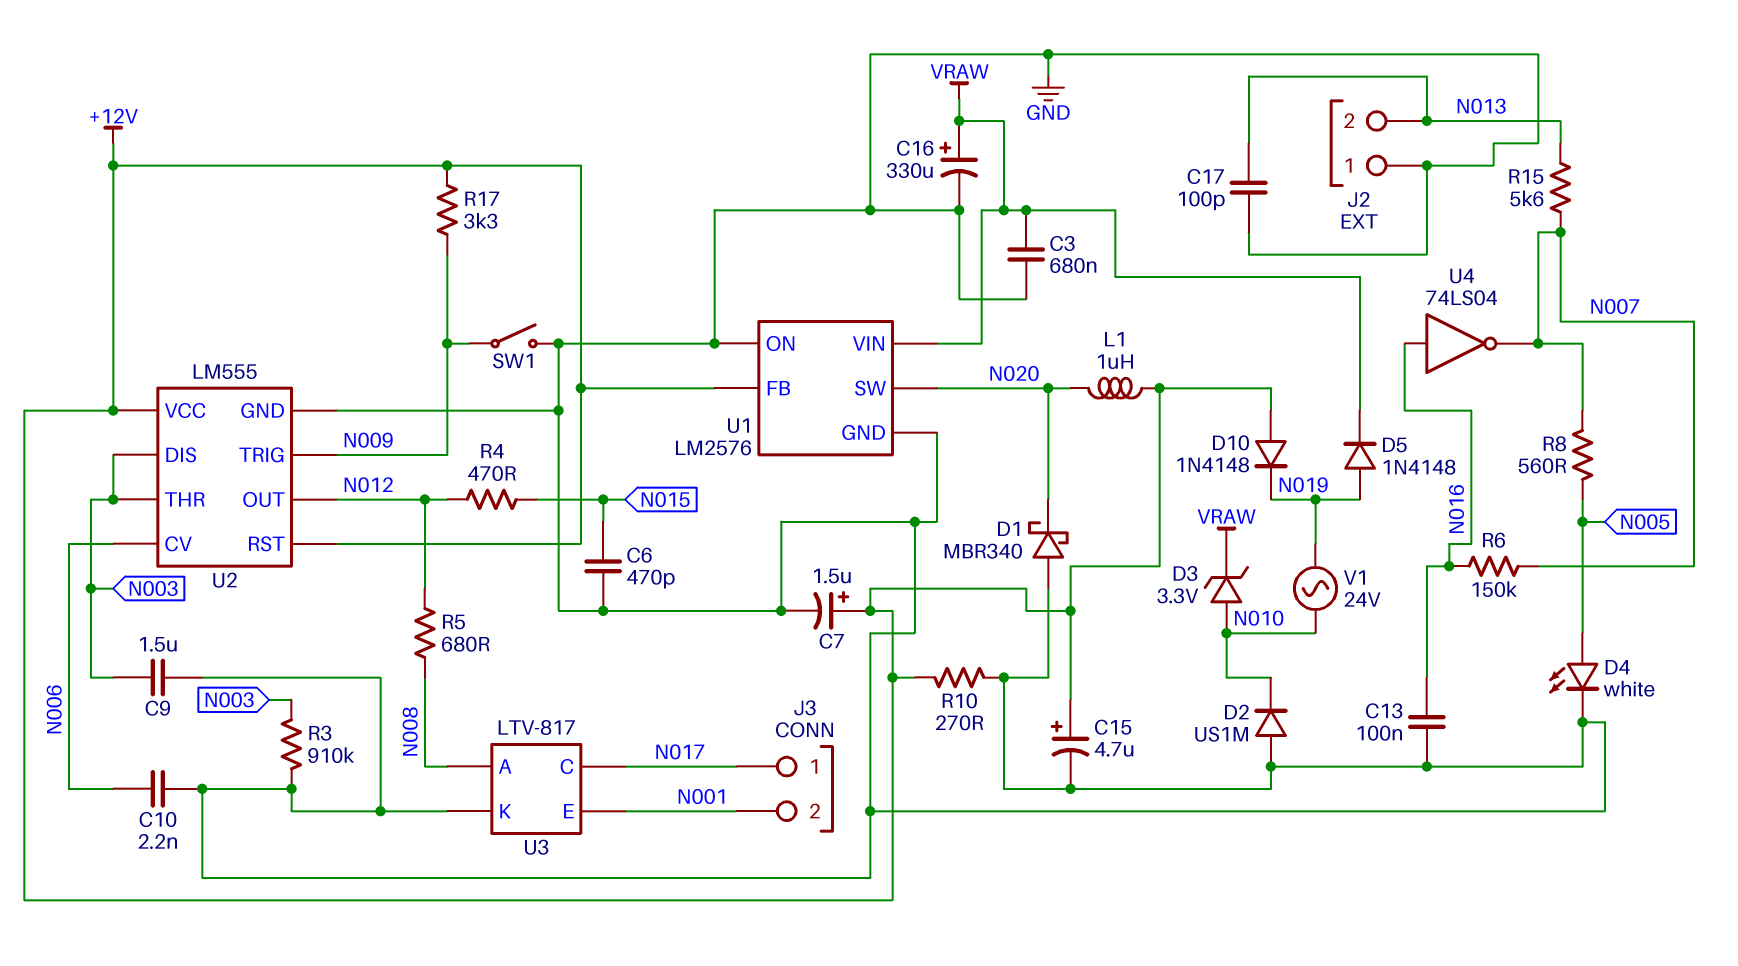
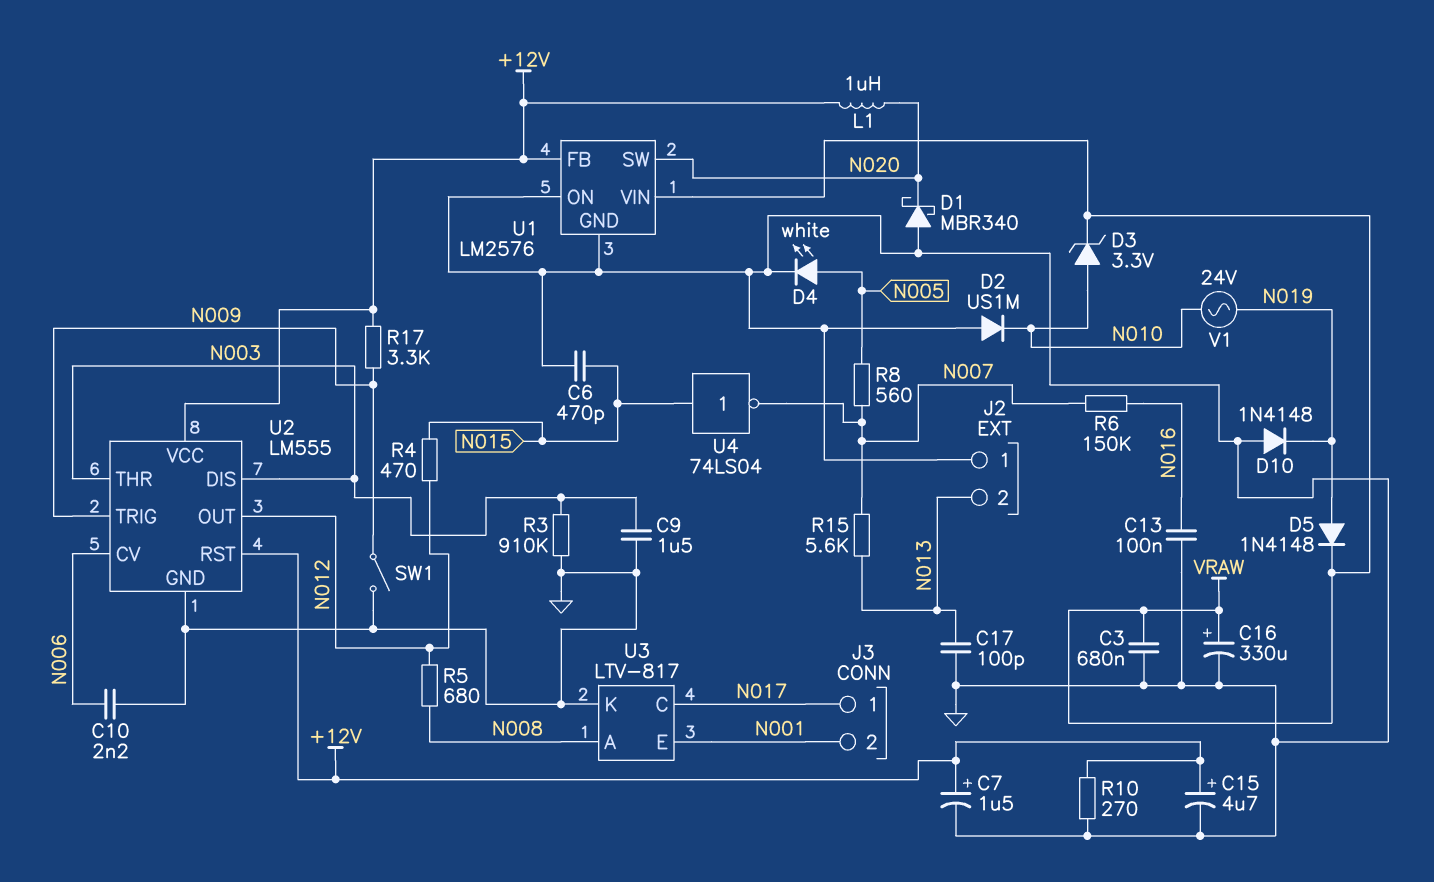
D10: diode 1N4148 (A +12V, K N019) -> diode 1N4148 (A GND, K N019)
U4: NOT 74LS04 (in N016, out N007) -> NOT 74LS04 (in N015, out N007)

